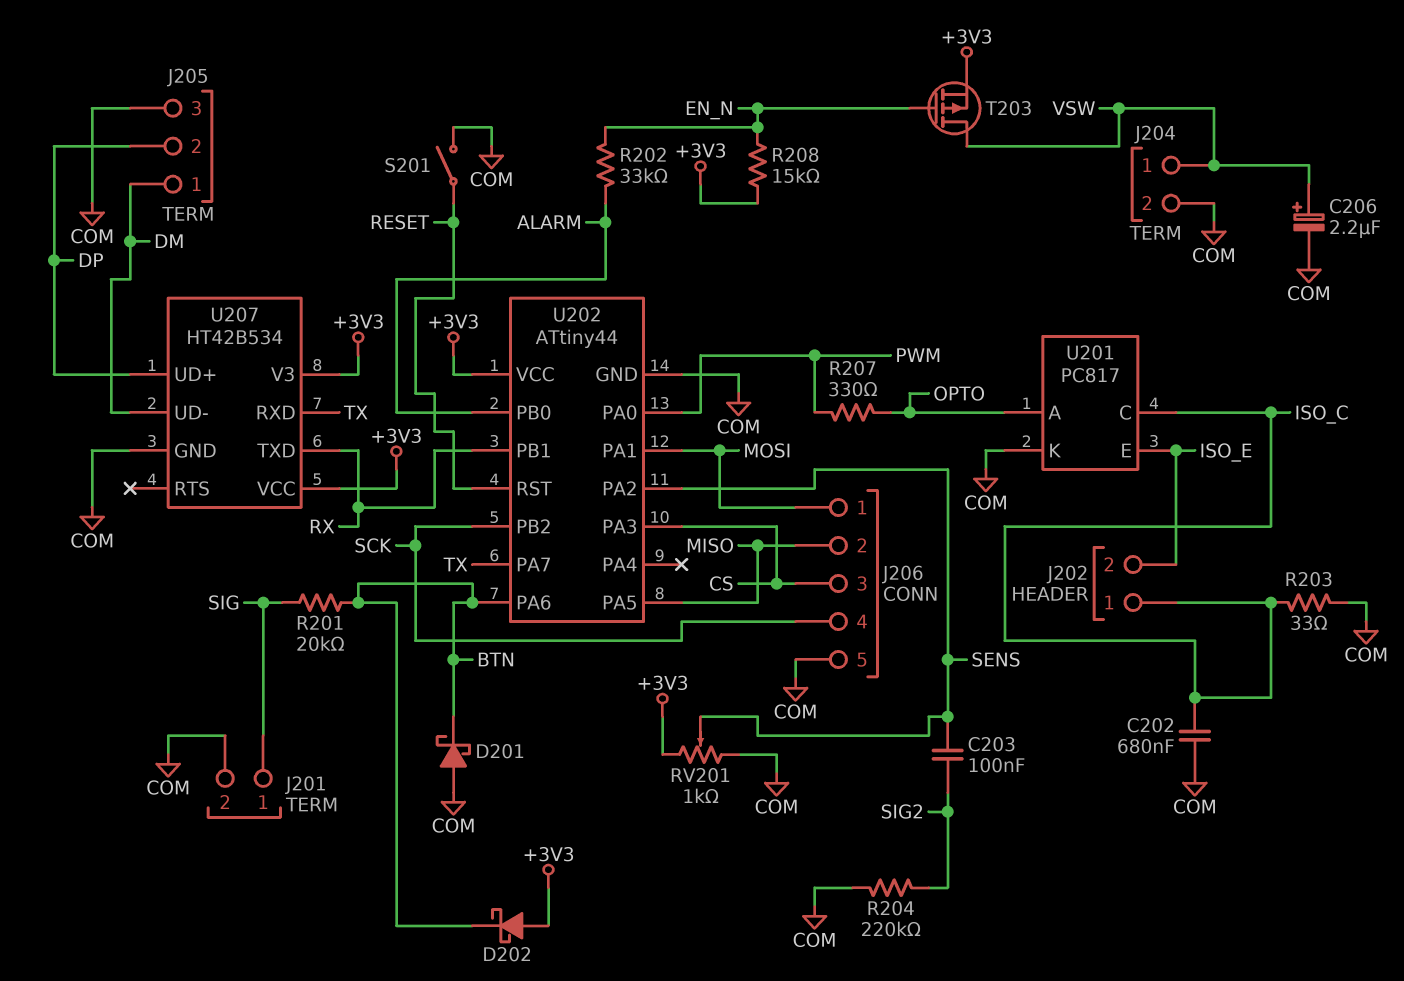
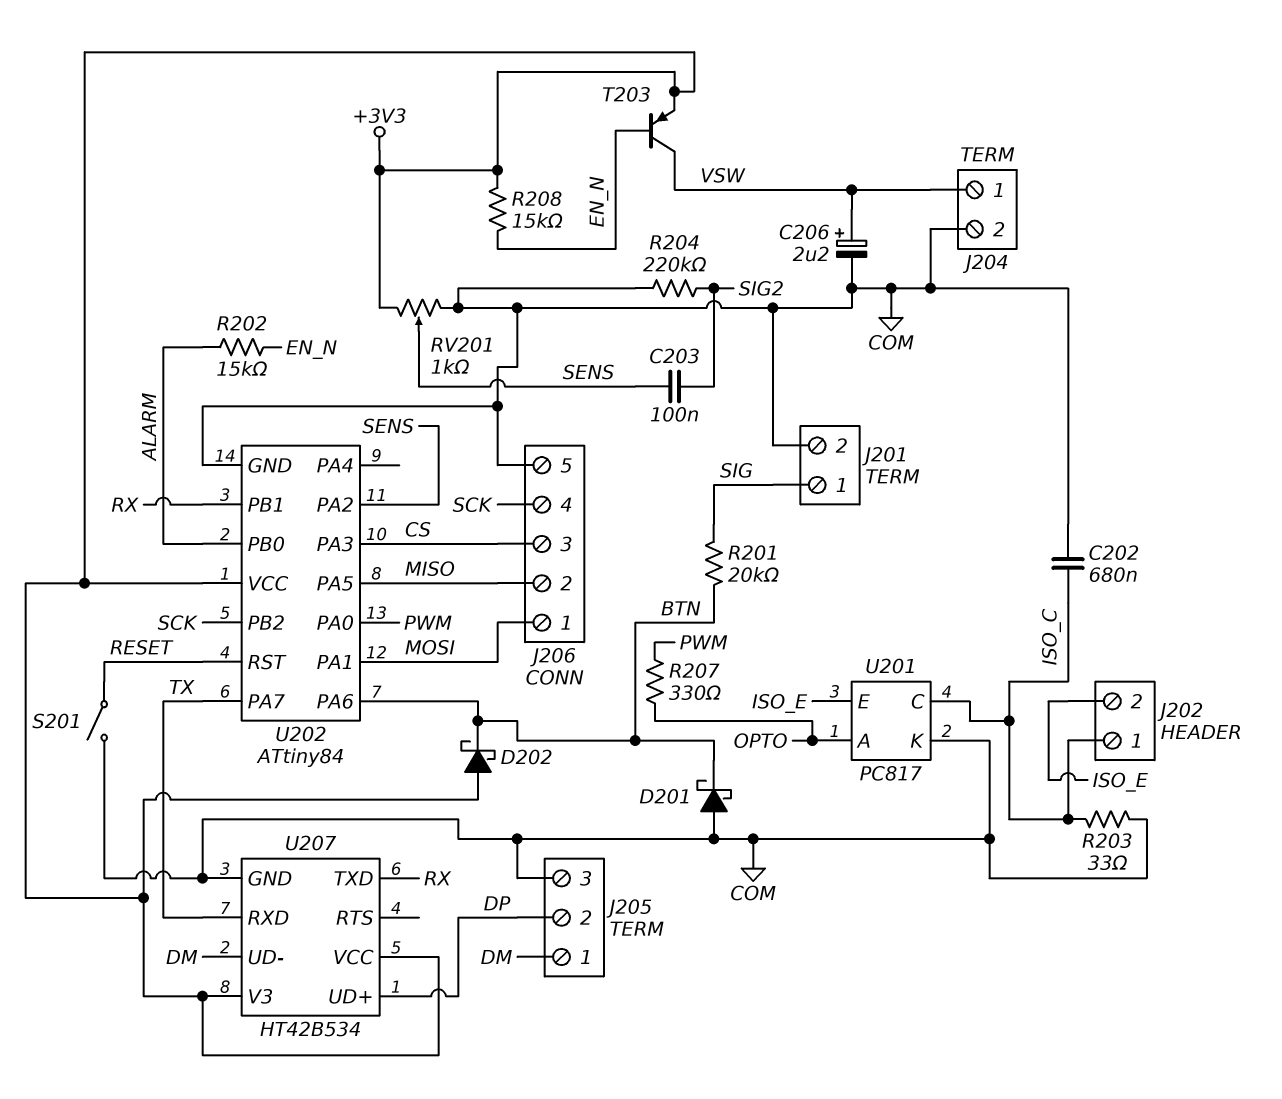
R202: 33k (ALARM, EN_N) -> 15k (ALARM, EN_N)
T203: PMOS (G EN_N, D VSW, S +3V3) -> PNP (B EN_N, C VSW, E +3V3)
U202: ATtiny44 -> ATtiny84

